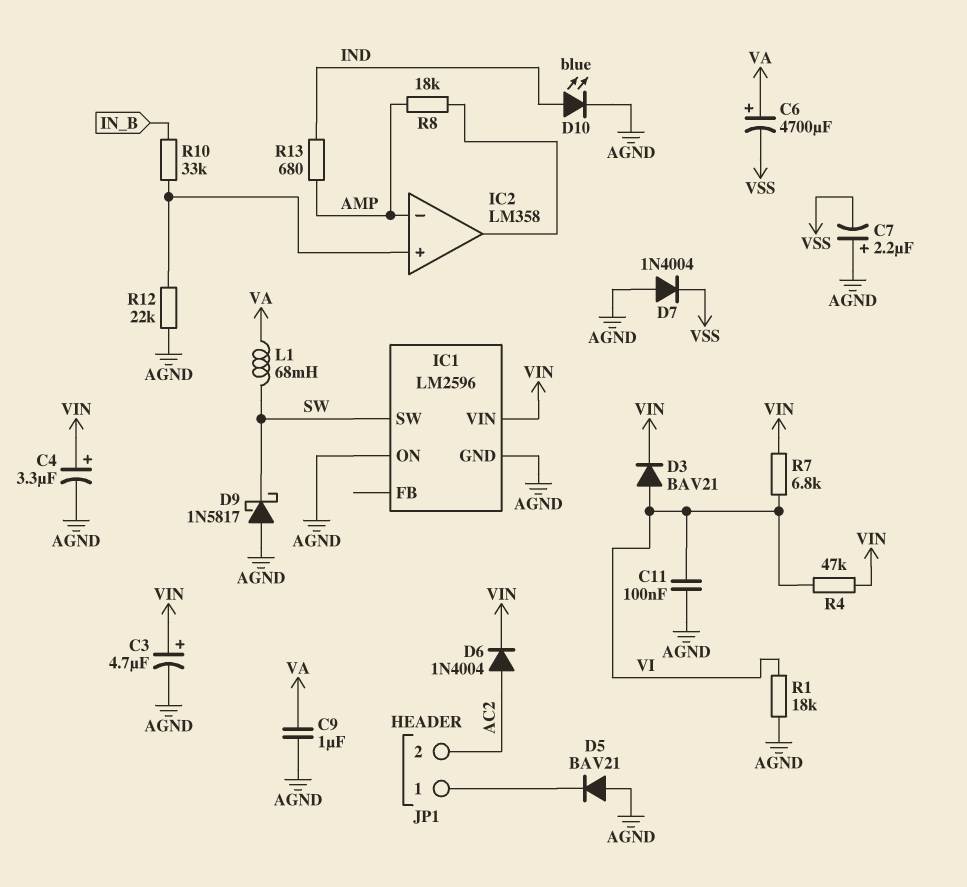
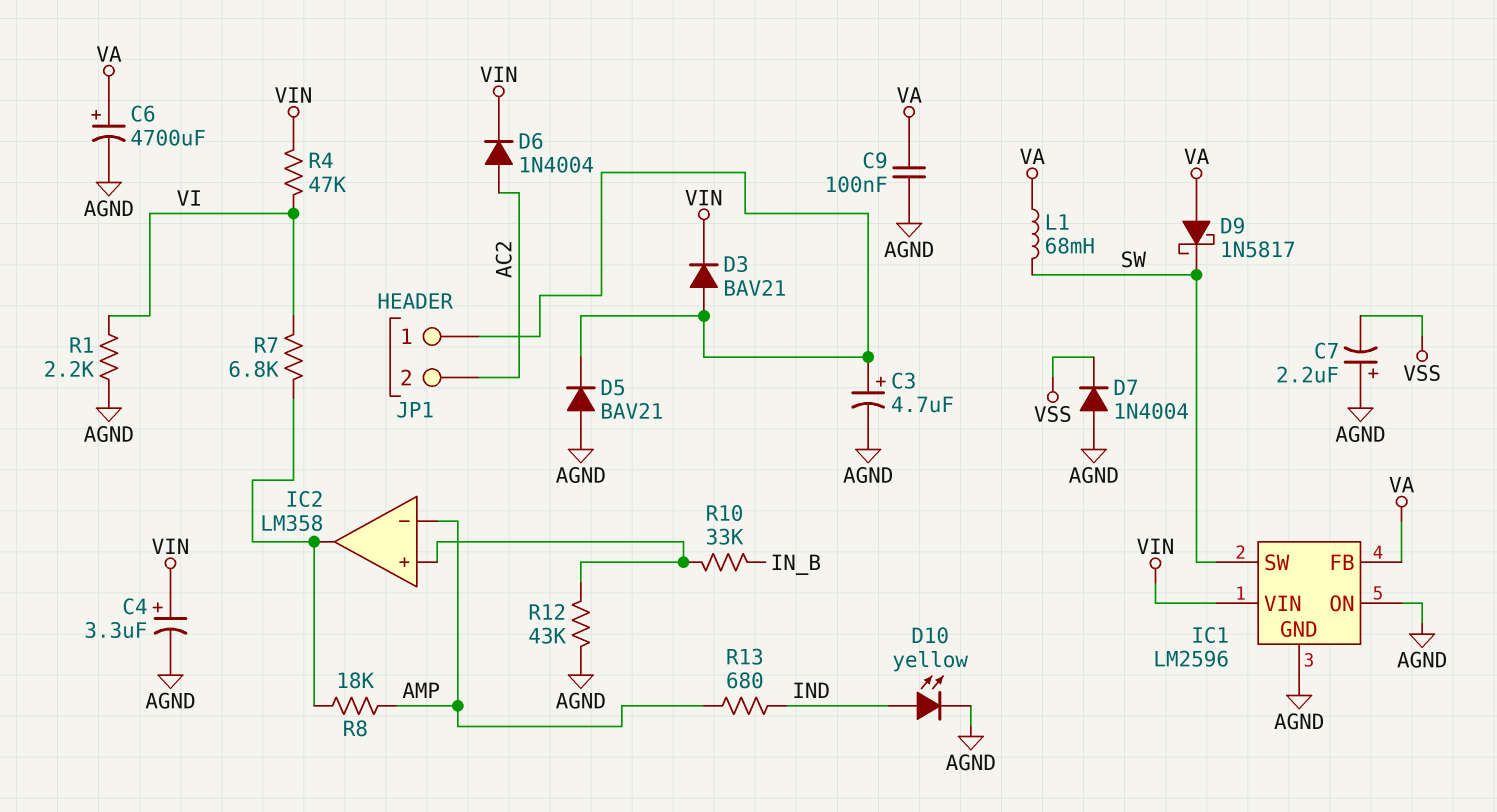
C3: 4.7uF (plus VIN, minus AGND) -> 4.7uF (plus JP1/1, minus AGND)
C6: 4700uF (plus VA, minus VSS) -> 4700uF (plus VA, minus AGND)
C9: 1uF (AGND, VA) -> 100nF (AGND, VA)
C11: 100nF (AGND, VI) -> none
D3: diode BAV21 (A VI, K VIN) -> diode BAV21 (A JP1/1, K VIN)
D9: schottky 1N5817 (A AGND, K SW) -> schottky 1N5817 (A VA, K SW)
D10: LED blue (A IND, K AGND) -> LED yellow (A IND, K AGND)
IC1 pin FB: none -> VA
R1: 18k (AGND, VI) -> 2.2k (AGND, VI)
R7: 6.8k (VI, VIN) -> 6.8k (IC2/out, VI)
R12: 22k (AGND, IC2/in+) -> 43k (AGND, IC2/in+)

